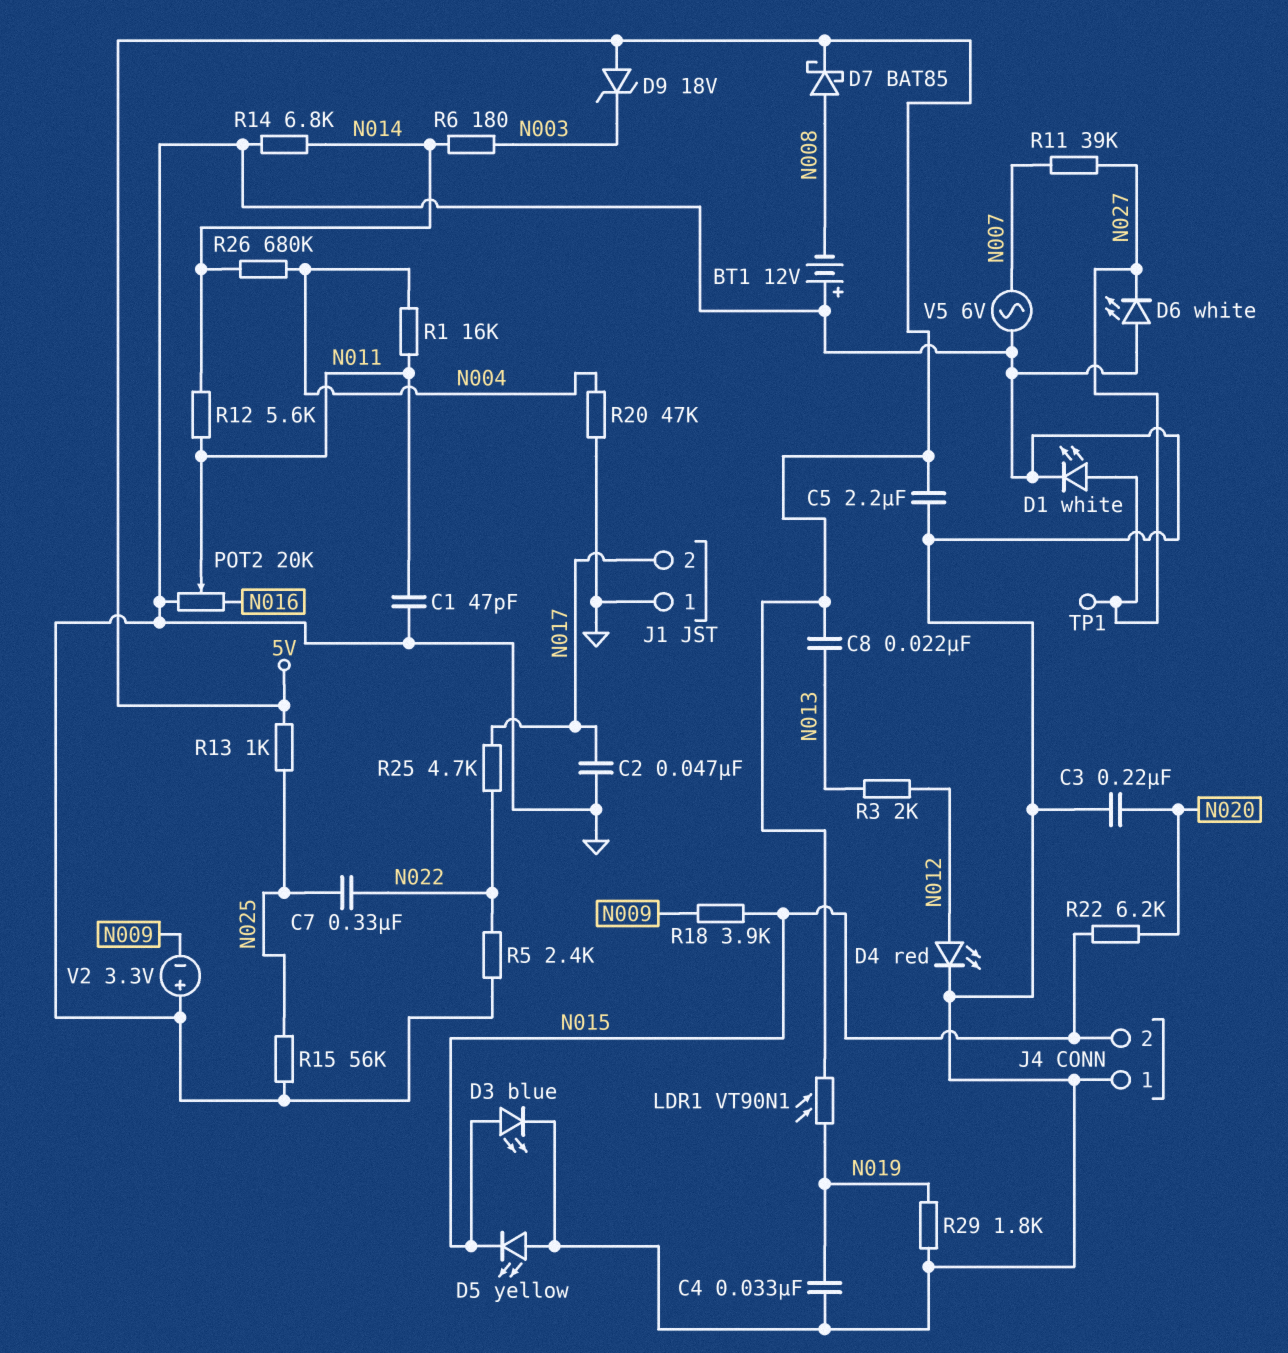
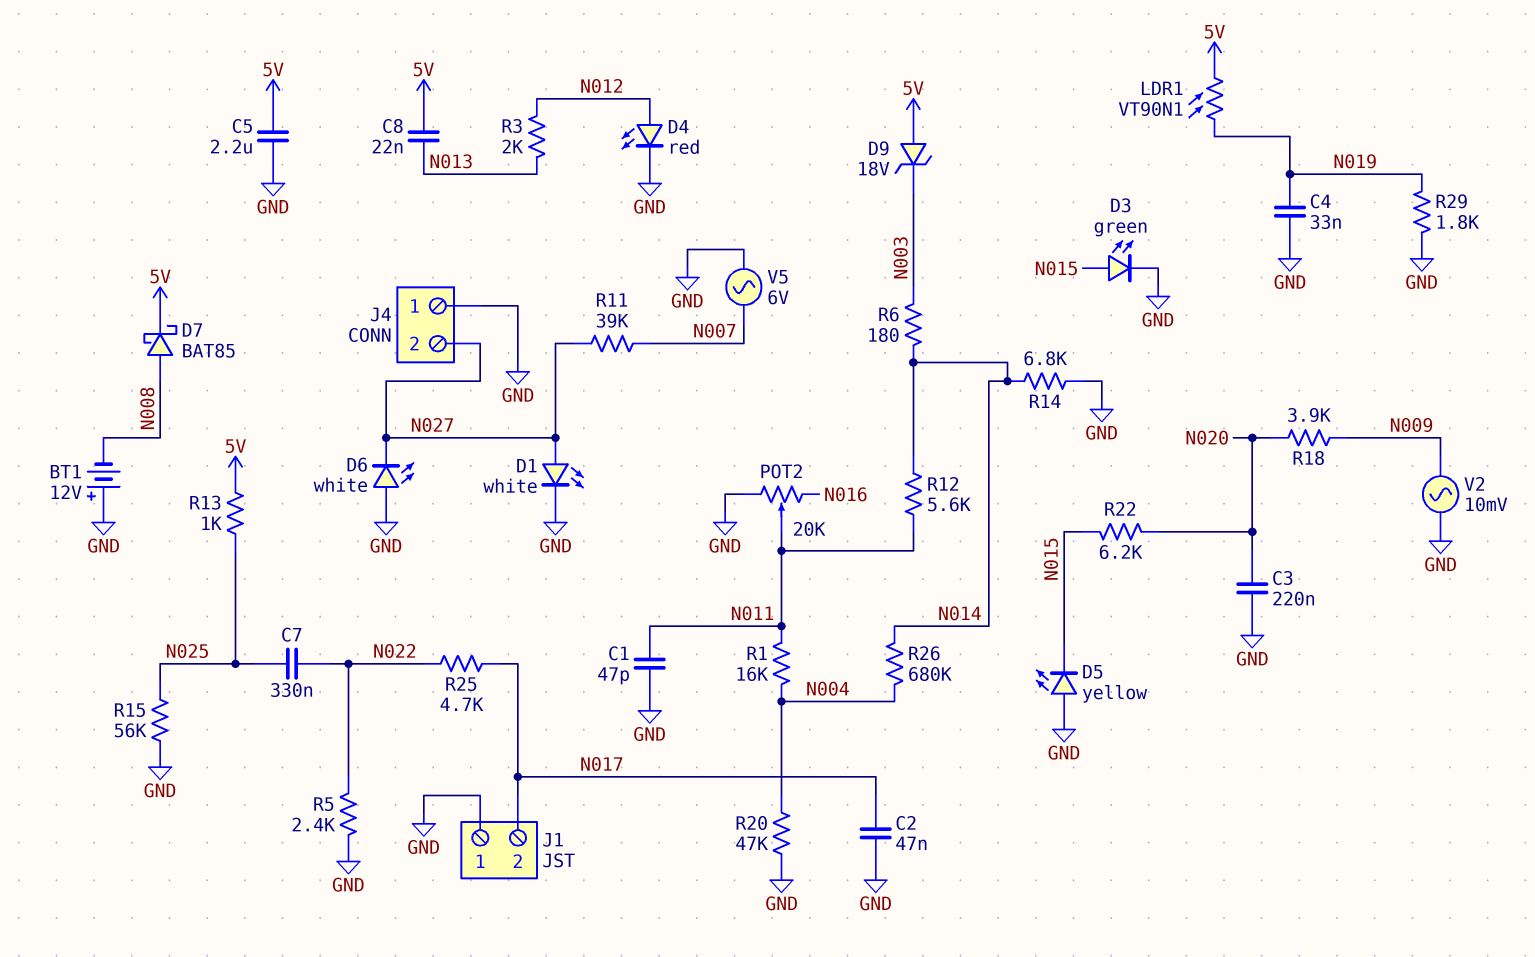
D3: LED blue (A N015, K GND) -> LED green (A N015, K GND)
J4 pin 2: N015 -> N027
R18: 3.9k (N009, N015) -> 3.9k (N009, N020)
TP1: test point (N027) -> none
V2: 3.3V (plus GND, minus N009) -> AC 10mV (GND, N009)

